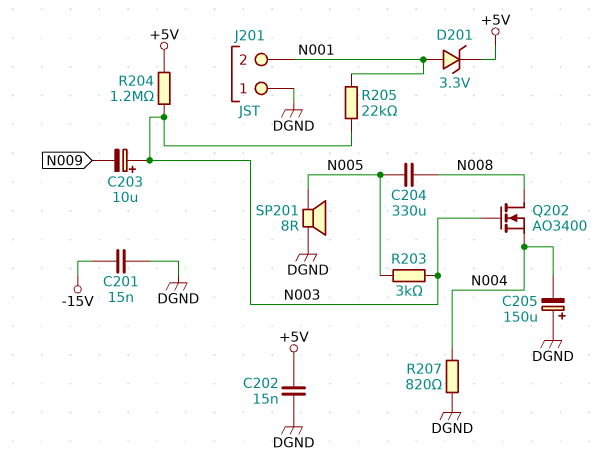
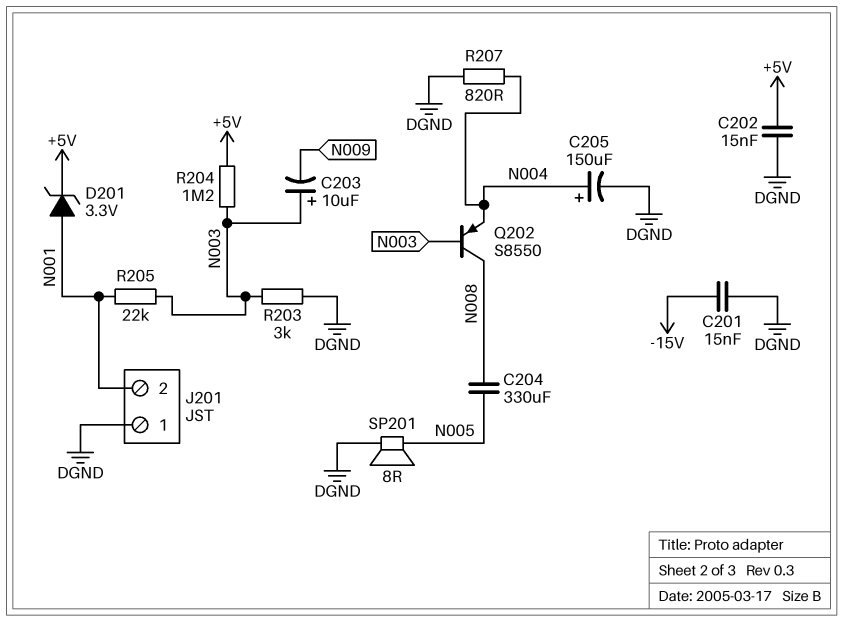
C205: 150uF (plus DGND, minus N004) -> 150uF (plus N004, minus DGND)
Q202: NMOS AO3400 (G N003, D N008, S N004) -> PNP S8550 (B N003, C N008, E N004)
R203: 3k (N003, N005) -> 3k (DGND, N003)

